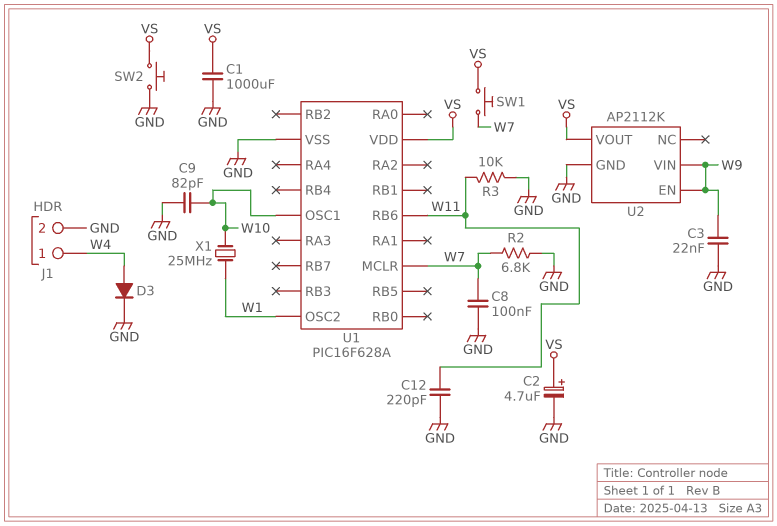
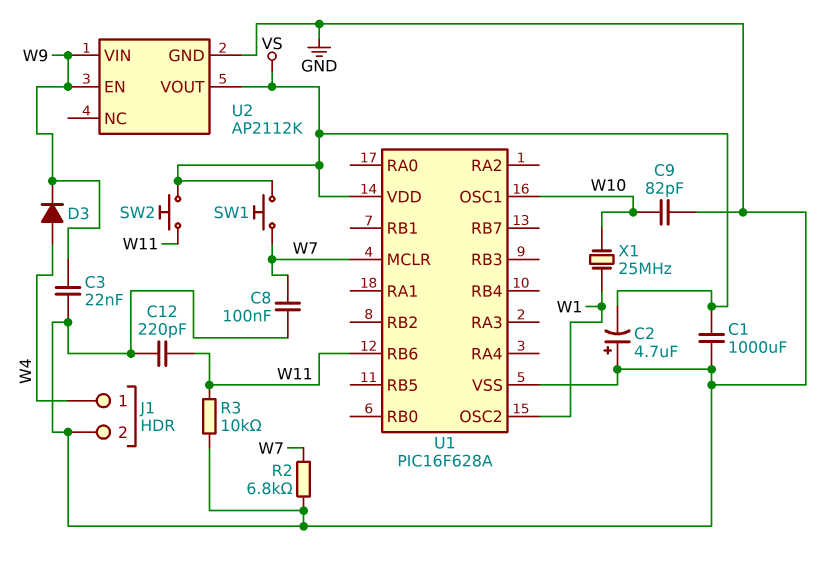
C2: 4.7uF (plus VS, minus GND) -> 4.7uF (plus GND, minus VS)
D3: diode (A W4, K GND) -> diode (A W4, K W9)
SW2: button (GND, VS) -> button (VS, W11)

